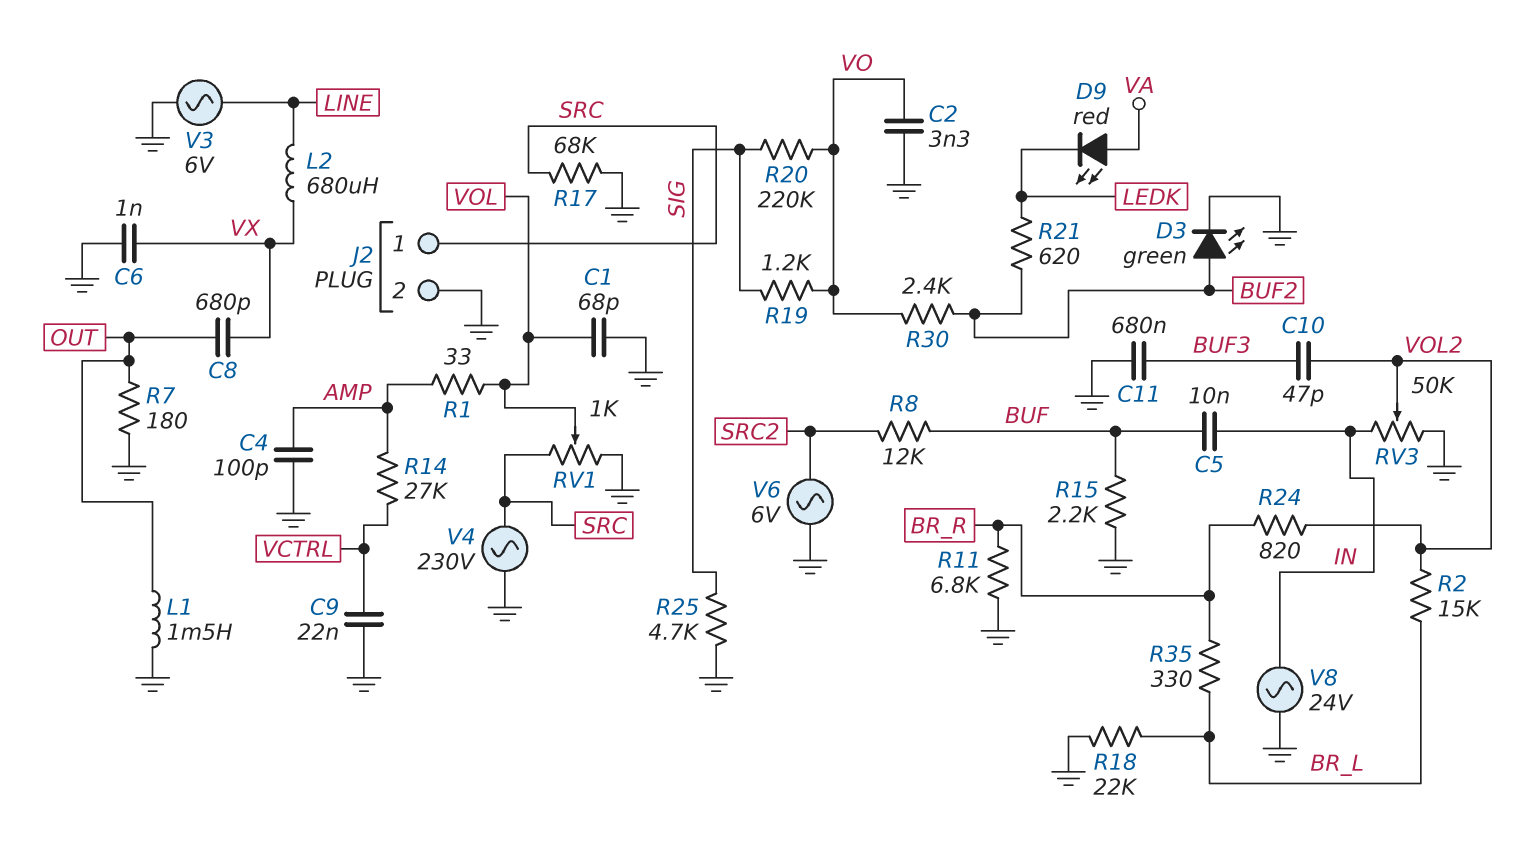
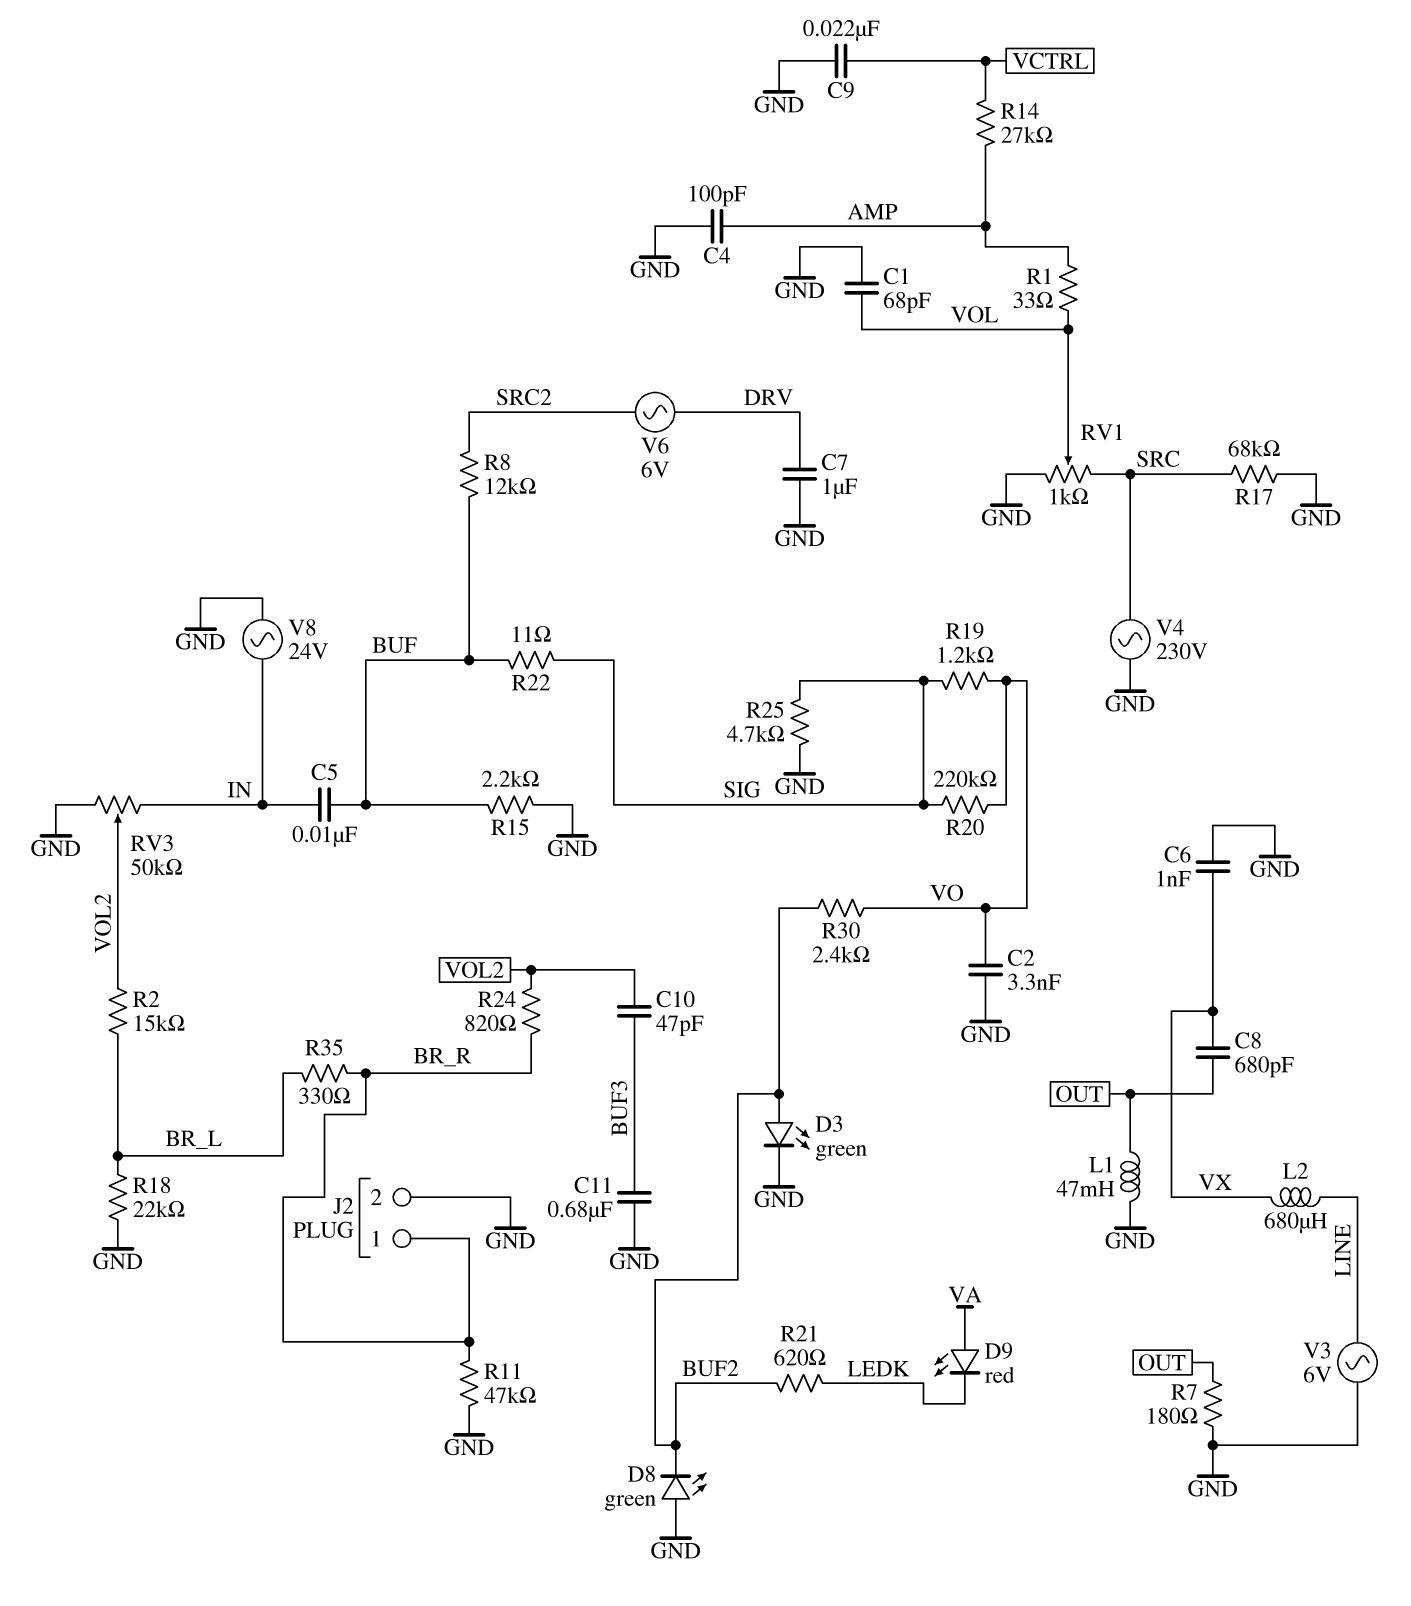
C7: none -> 1uF (DRV, GND)
D8: none -> LED green (A GND, K BUF2)
J2 pin 1: SRC -> BR_R
L1: 1.5mH (GND, OUT) -> 47mH (GND, OUT)
R11: 6.8k (BR_R, GND) -> 47k (BR_R, GND)
R22: none -> 11 (BUF, SIG)
V6: AC 6V (GND, SRC2) -> AC 6V (DRV, SRC2)

